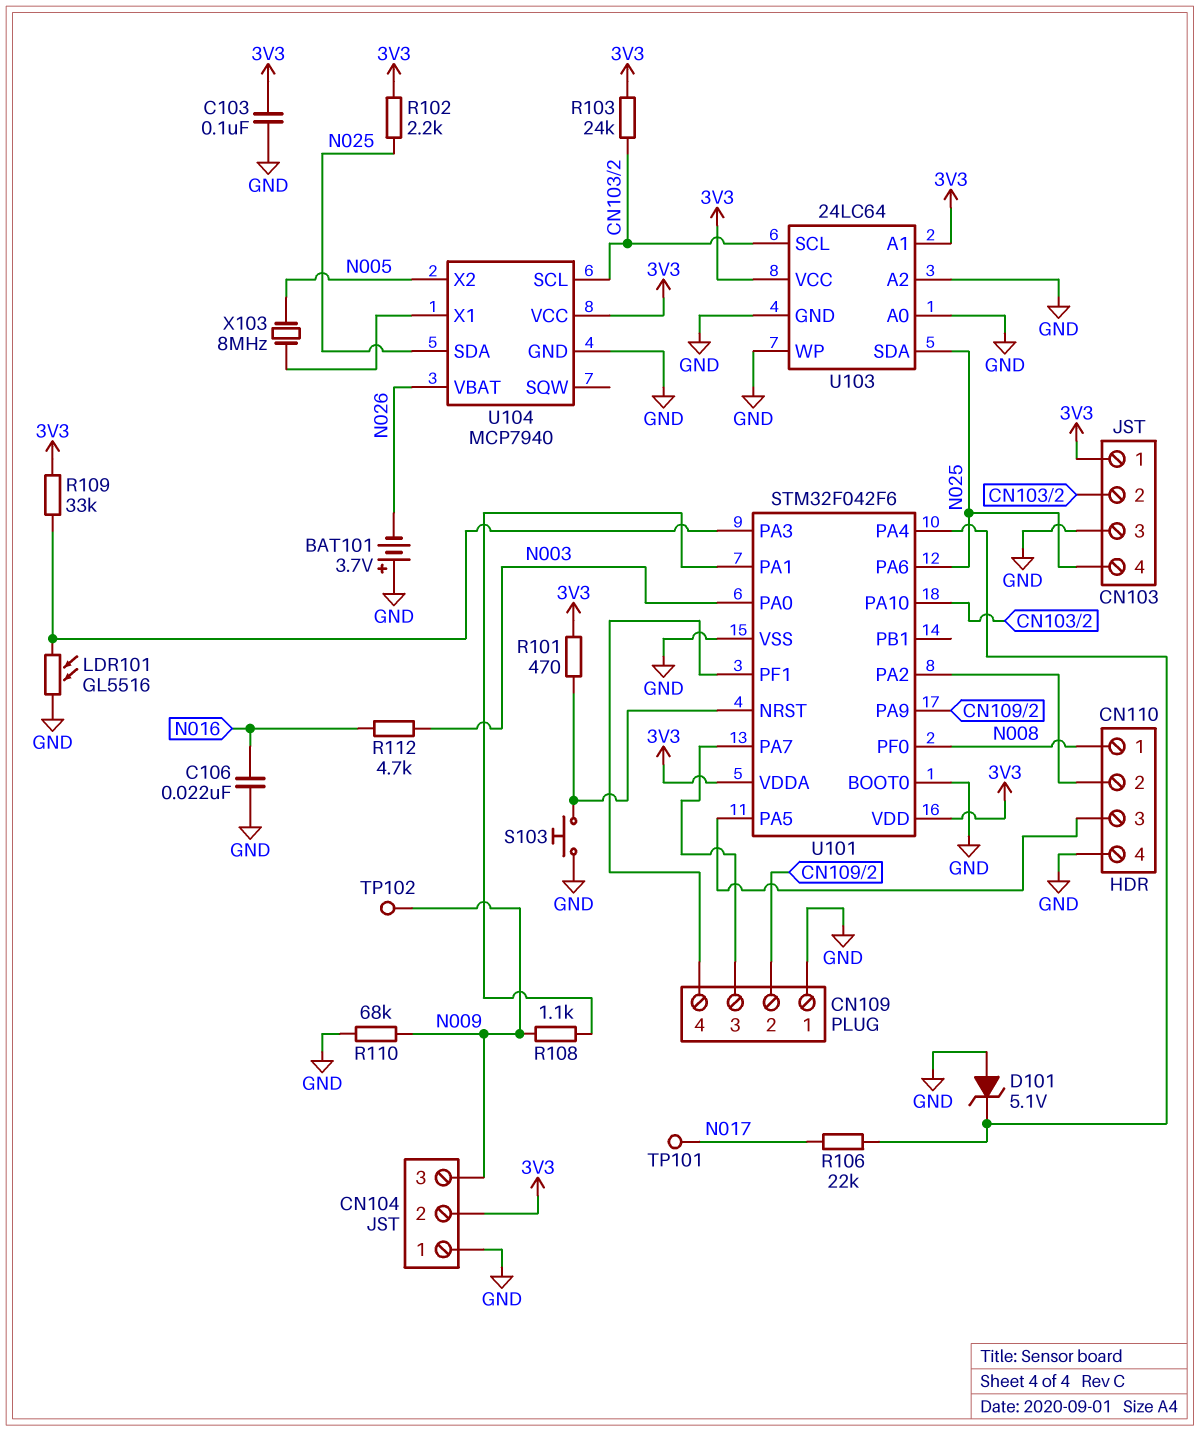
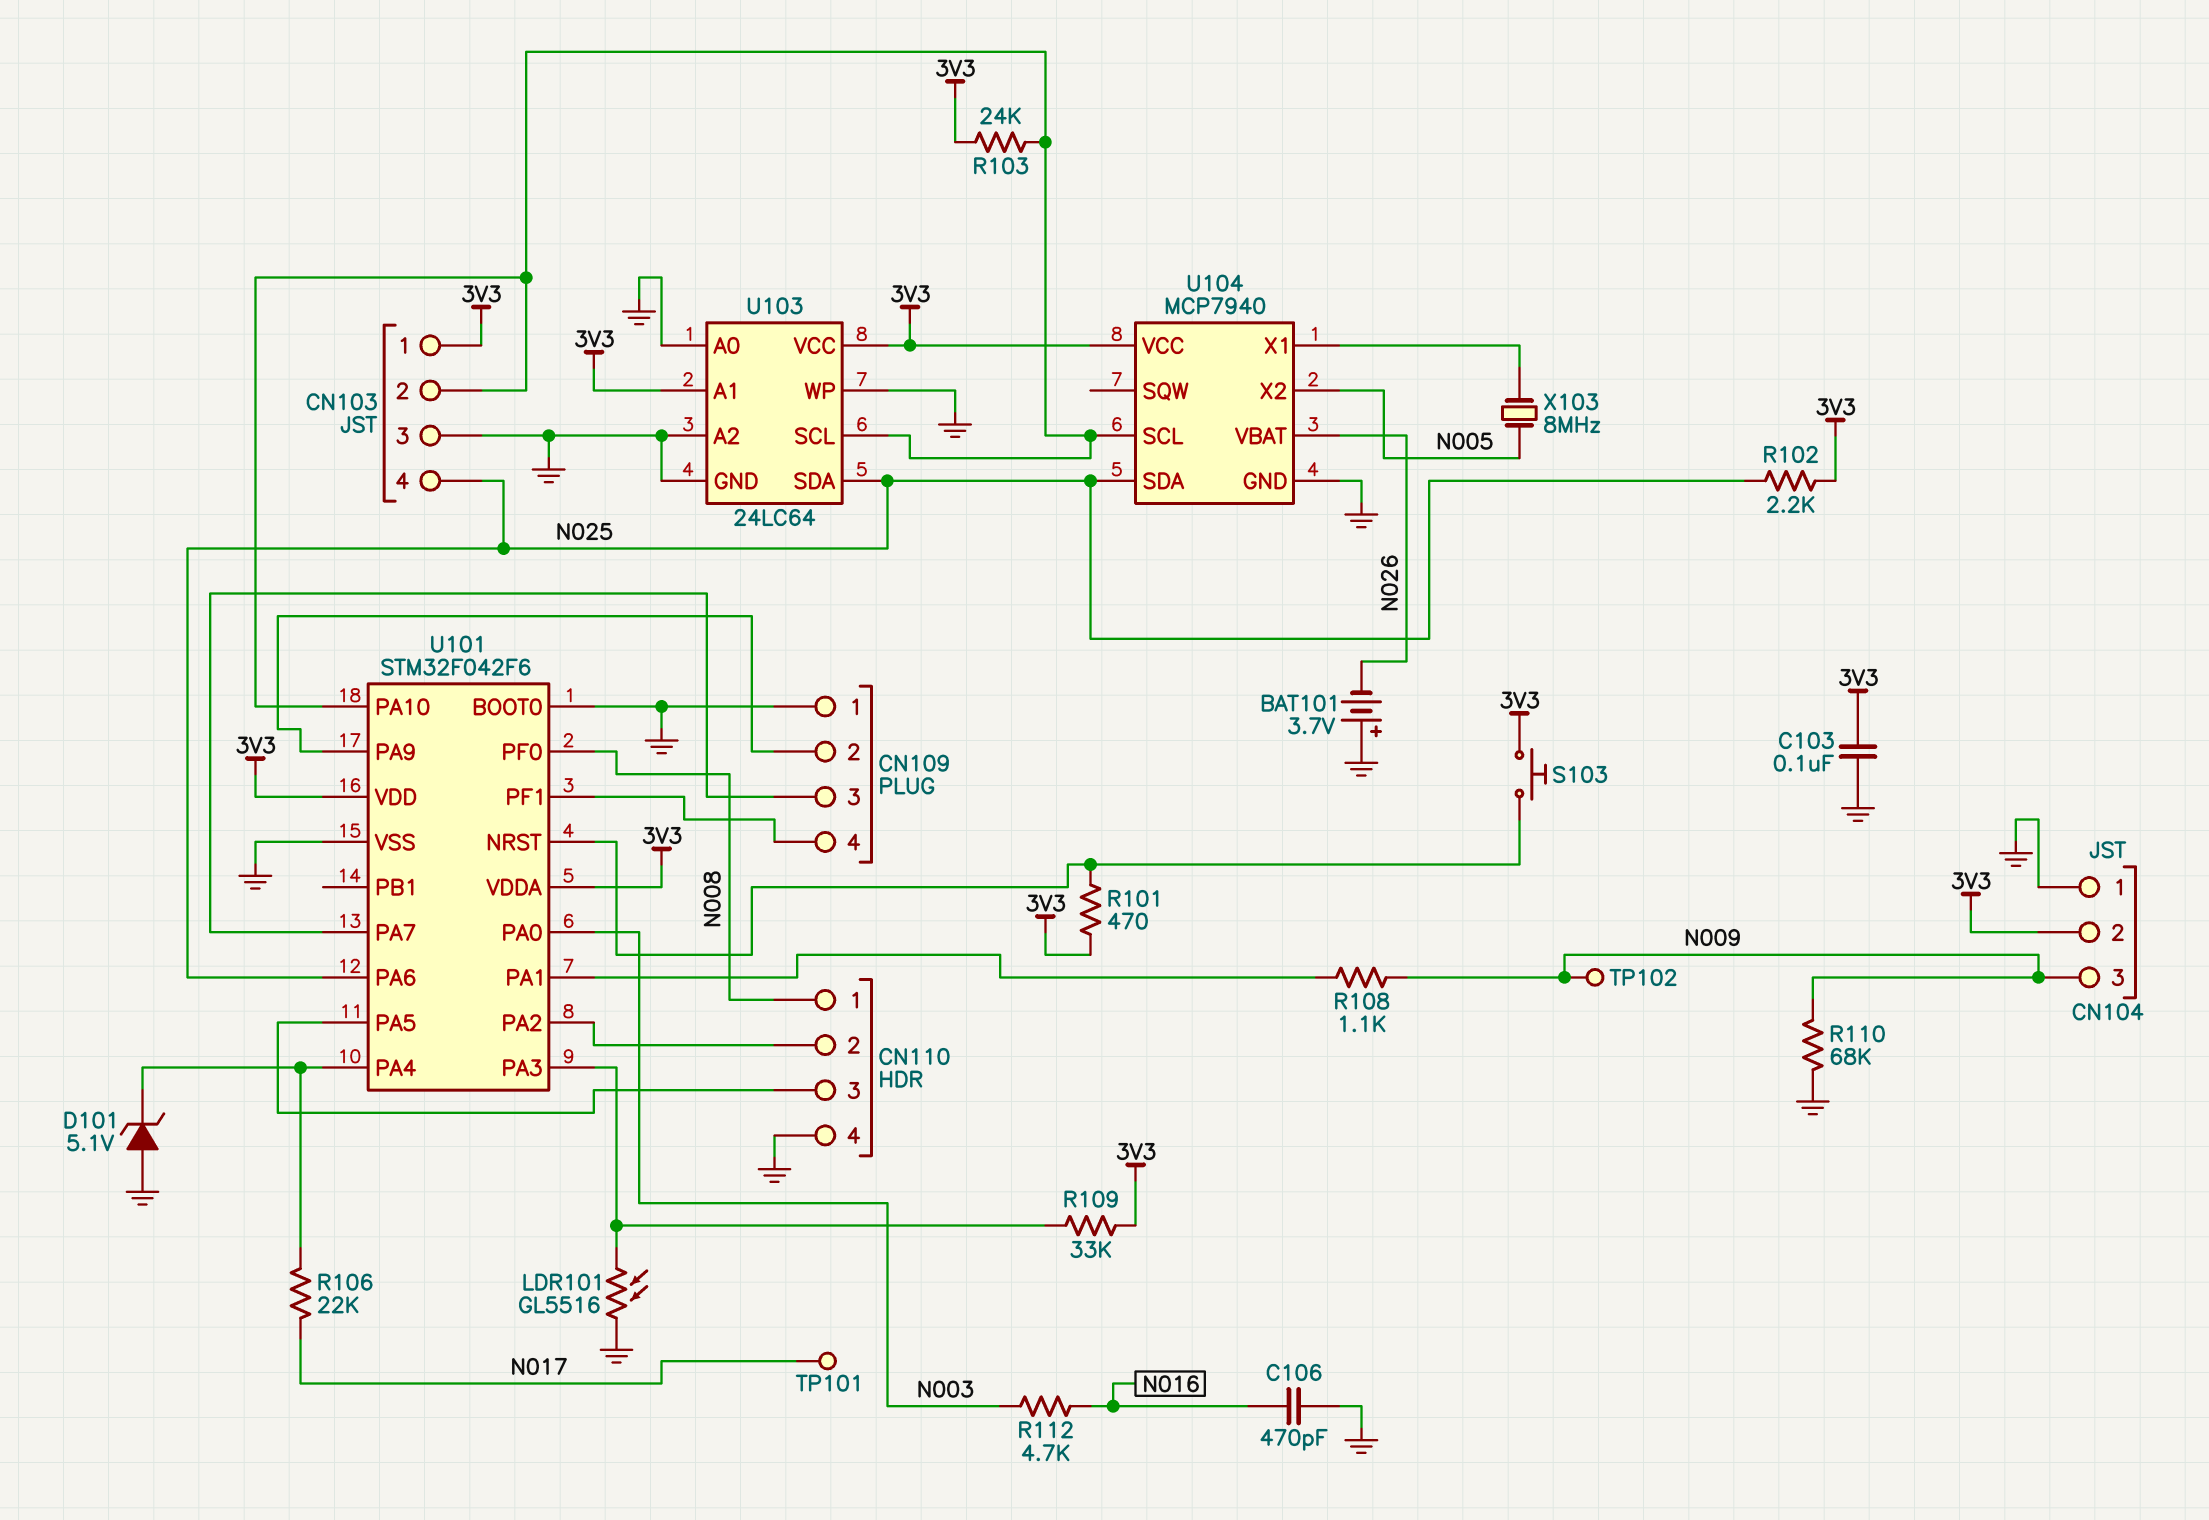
C106: 22nF (GND, N016) -> 470pF (GND, N016)
S103: button (GND, U101/NRST) -> button (3V3, U101/NRST)

